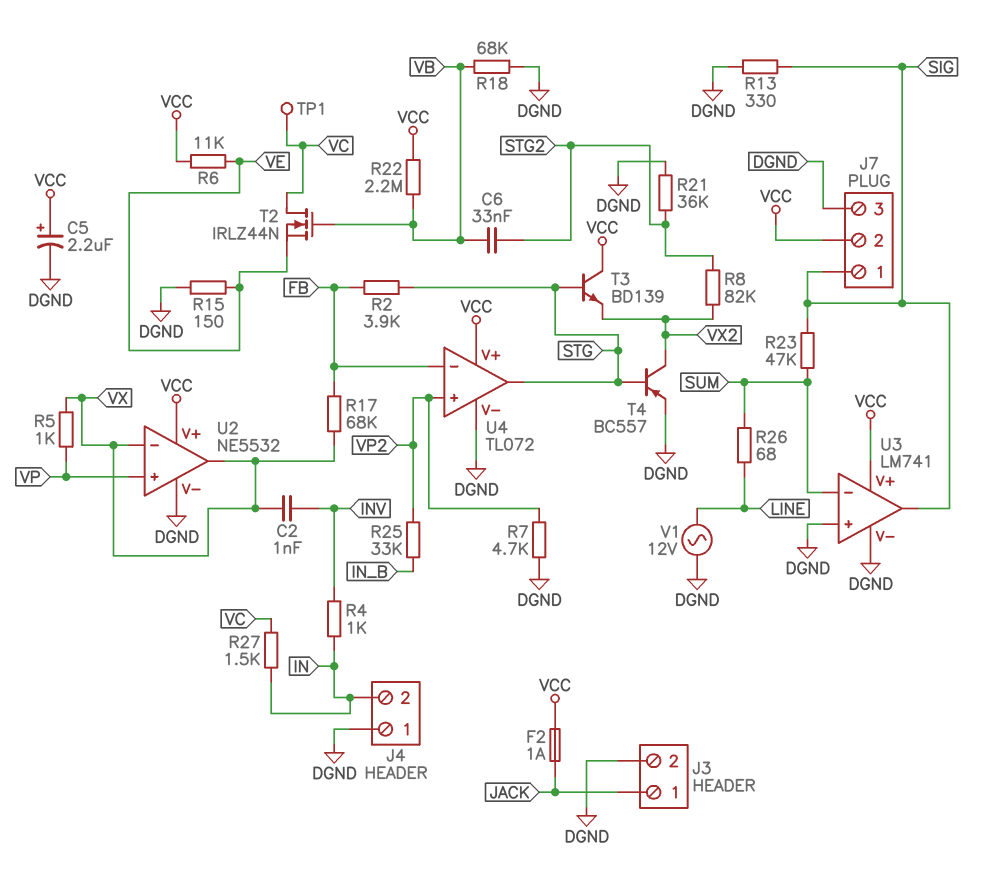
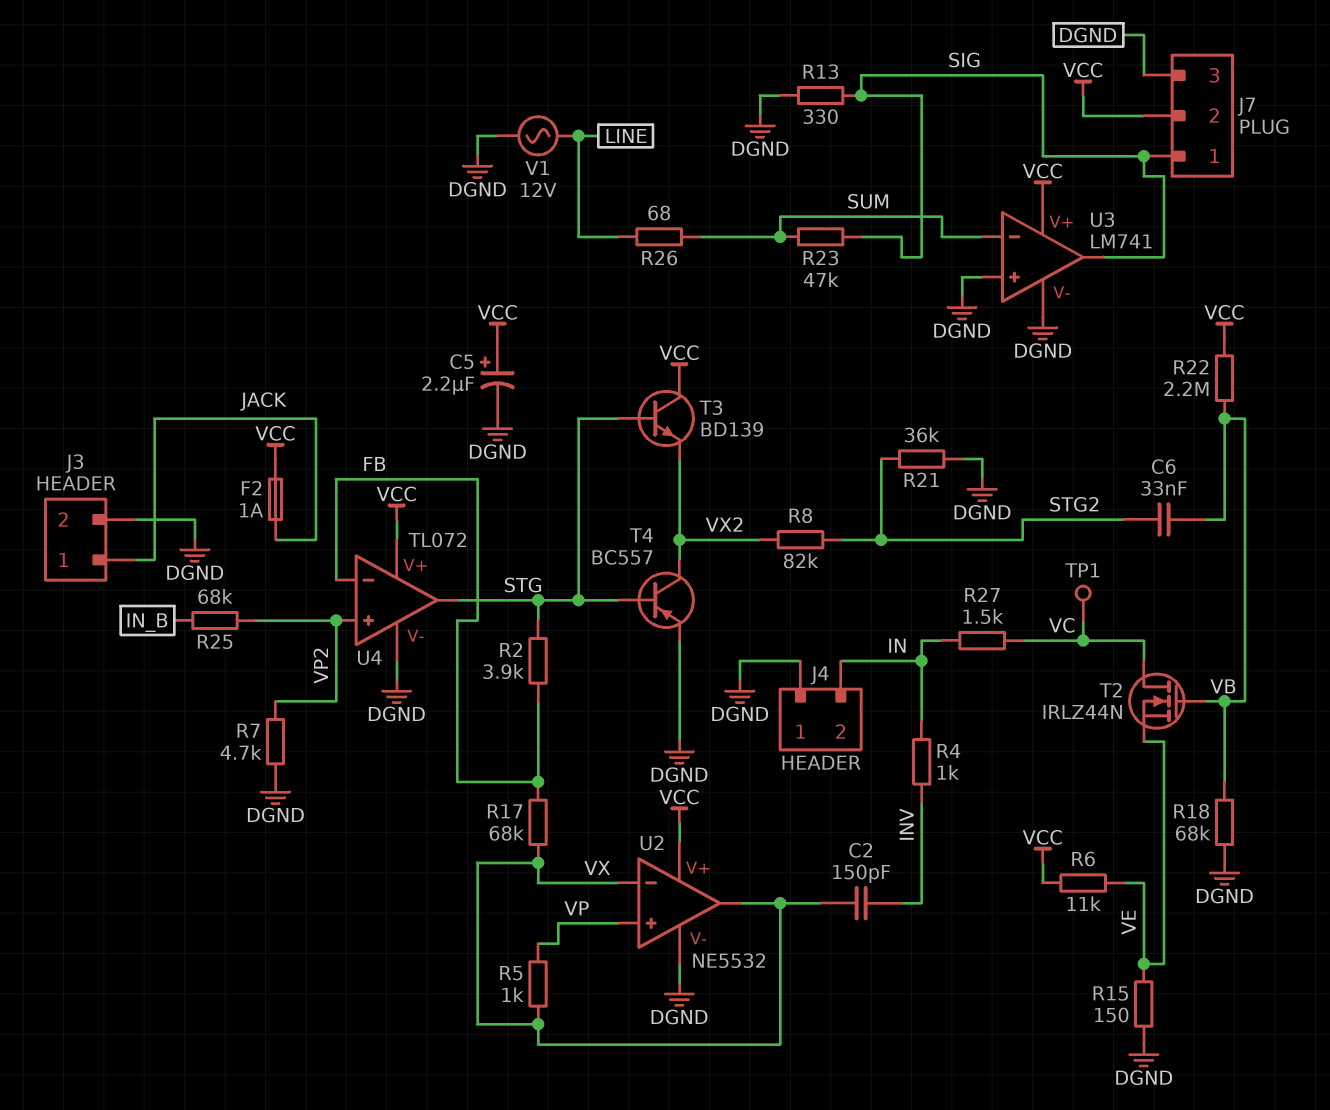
C2: 1nF (INV, VX) -> 150pF (INV, VX)
R25: 33k (IN_B, VP2) -> 68k (IN_B, VP2)

